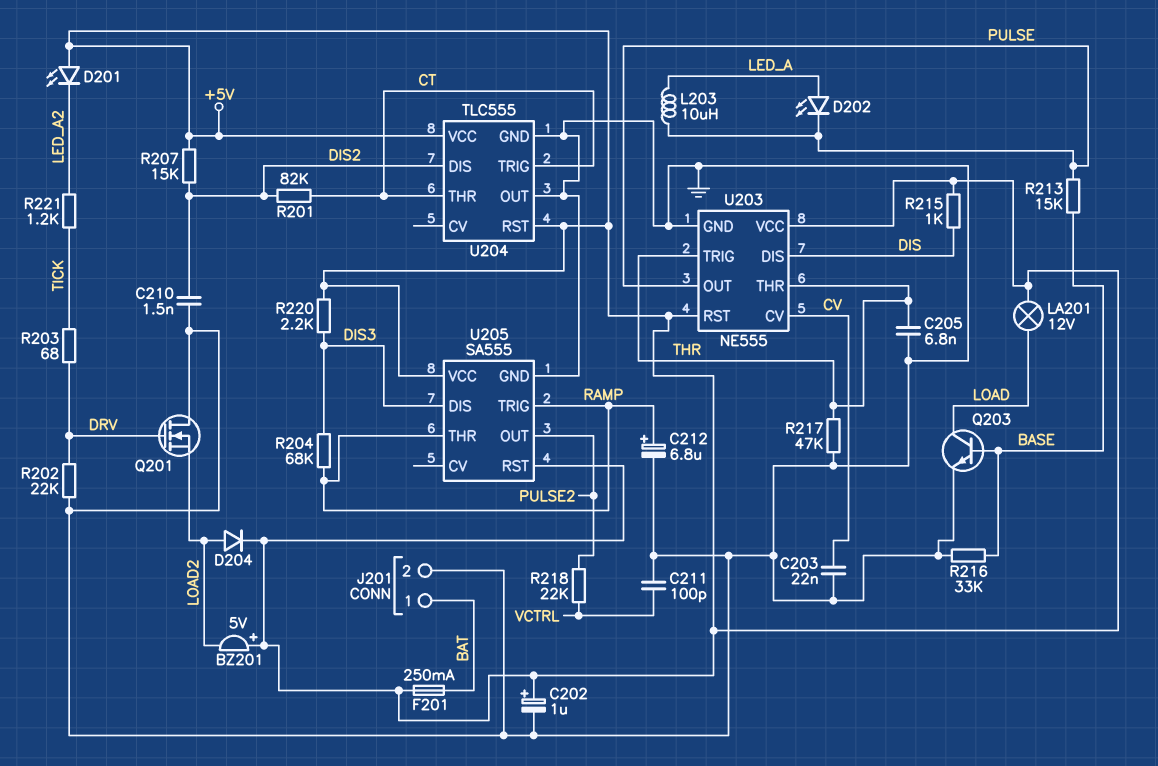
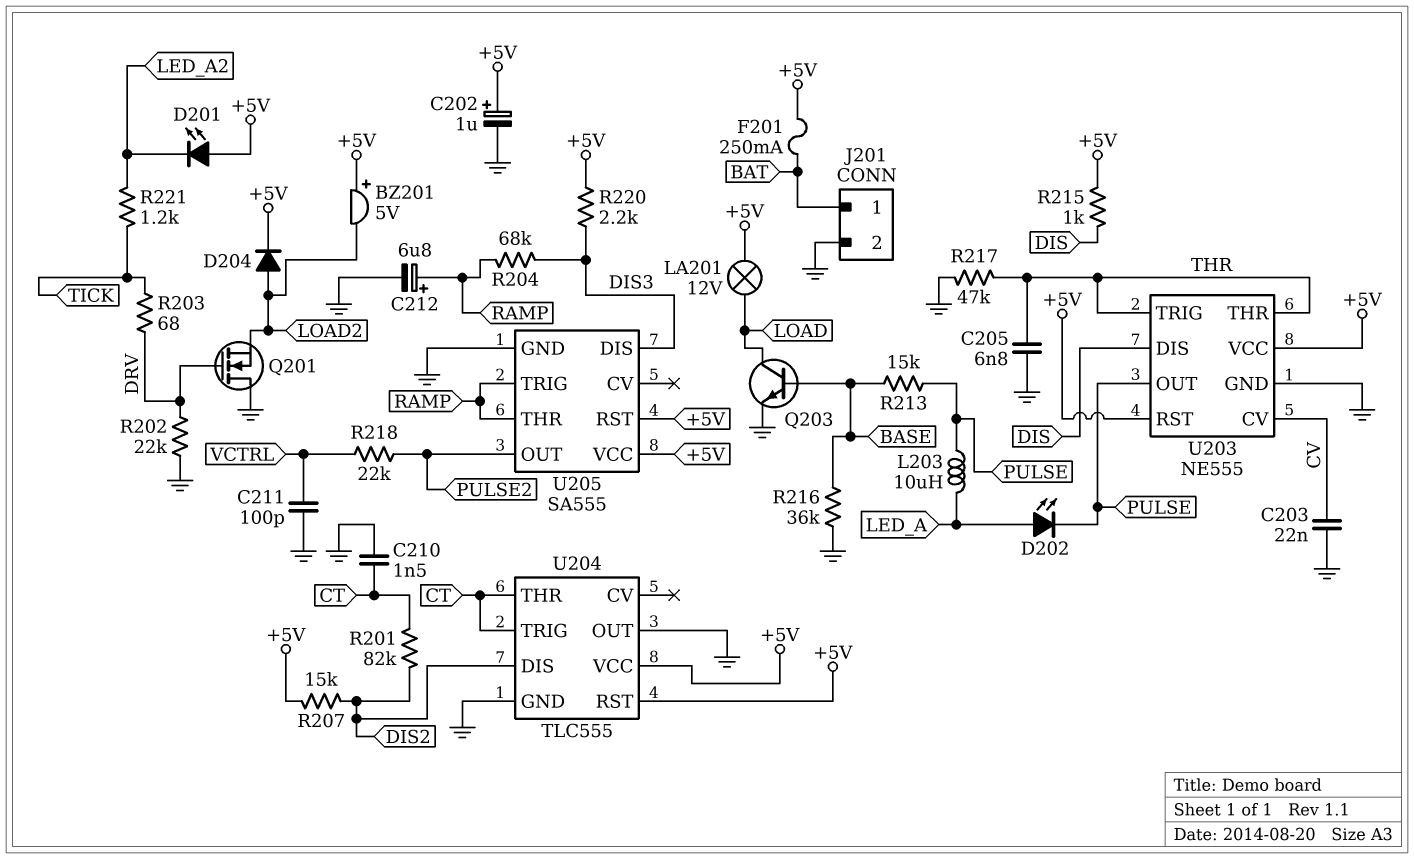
C210: 1.5nF (DIS2, GND) -> 1.5nF (CT, GND)
R216: 33k (BASE, GND) -> 36k (BASE, GND)

